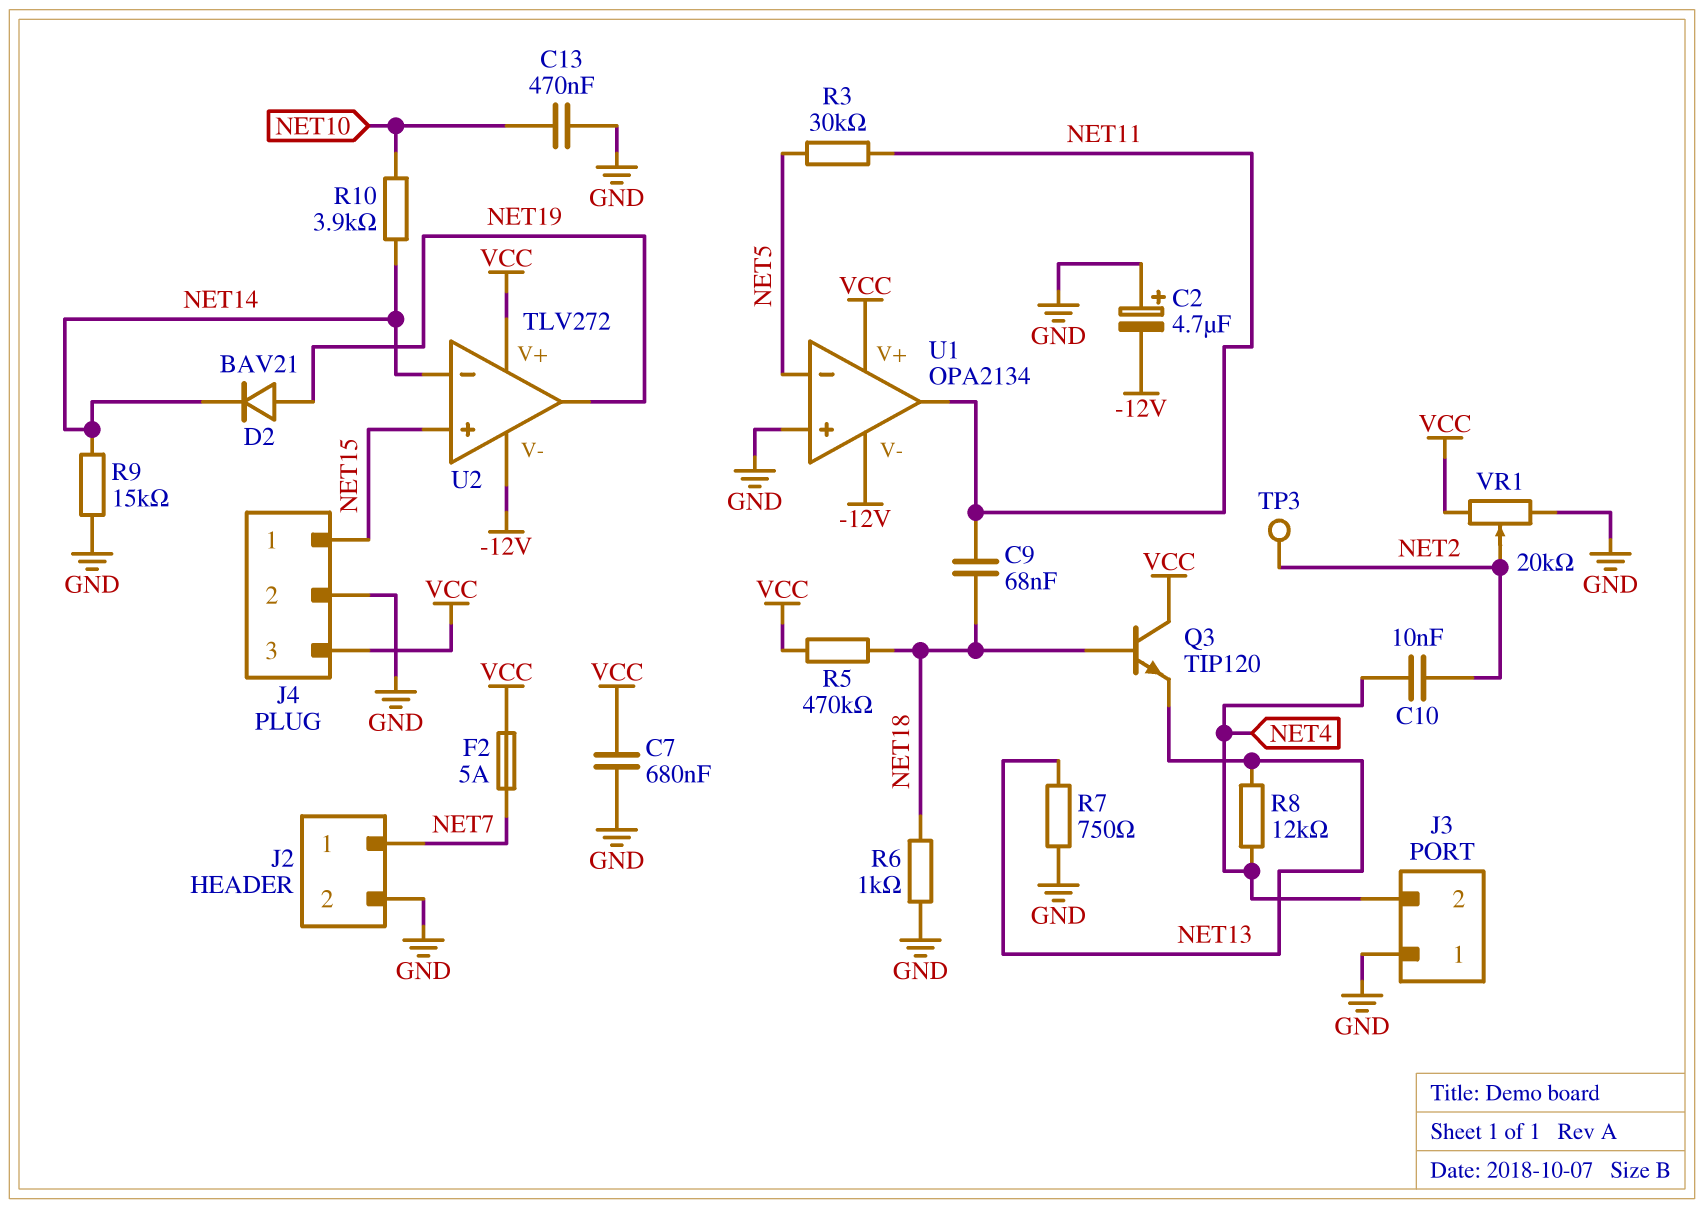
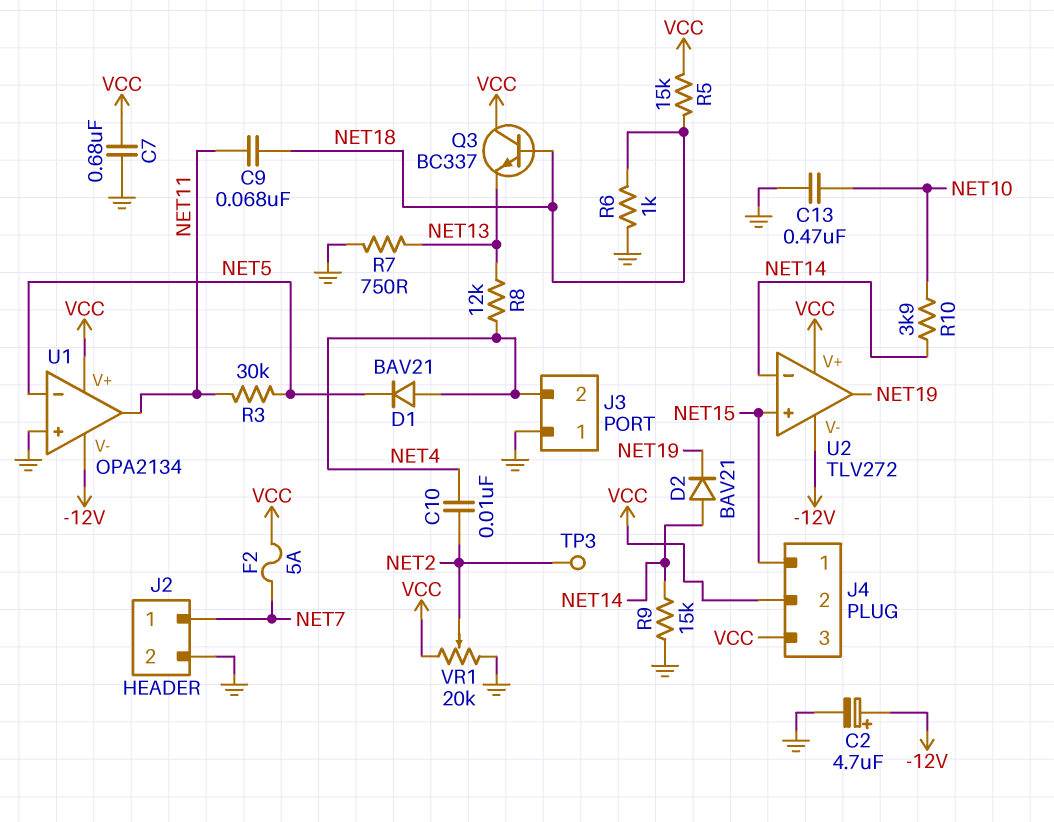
C2: 4.7uF (plus GND, minus -12V) -> 4.7uF (plus -12V, minus GND)
D1: none -> diode BAV21 (A NET4, K NET5)
D2: diode BAV21 (A NET19, K NET14) -> diode BAV21 (A NET14, K NET19)
J4 pin 2: GND -> VCC
Q3: NPN TIP120 (B NET18, C VCC, E NET13) -> NPN BC337 (B NET18, C VCC, E NET13)
R5: 470k (NET18, VCC) -> 15k (NET18, VCC)

